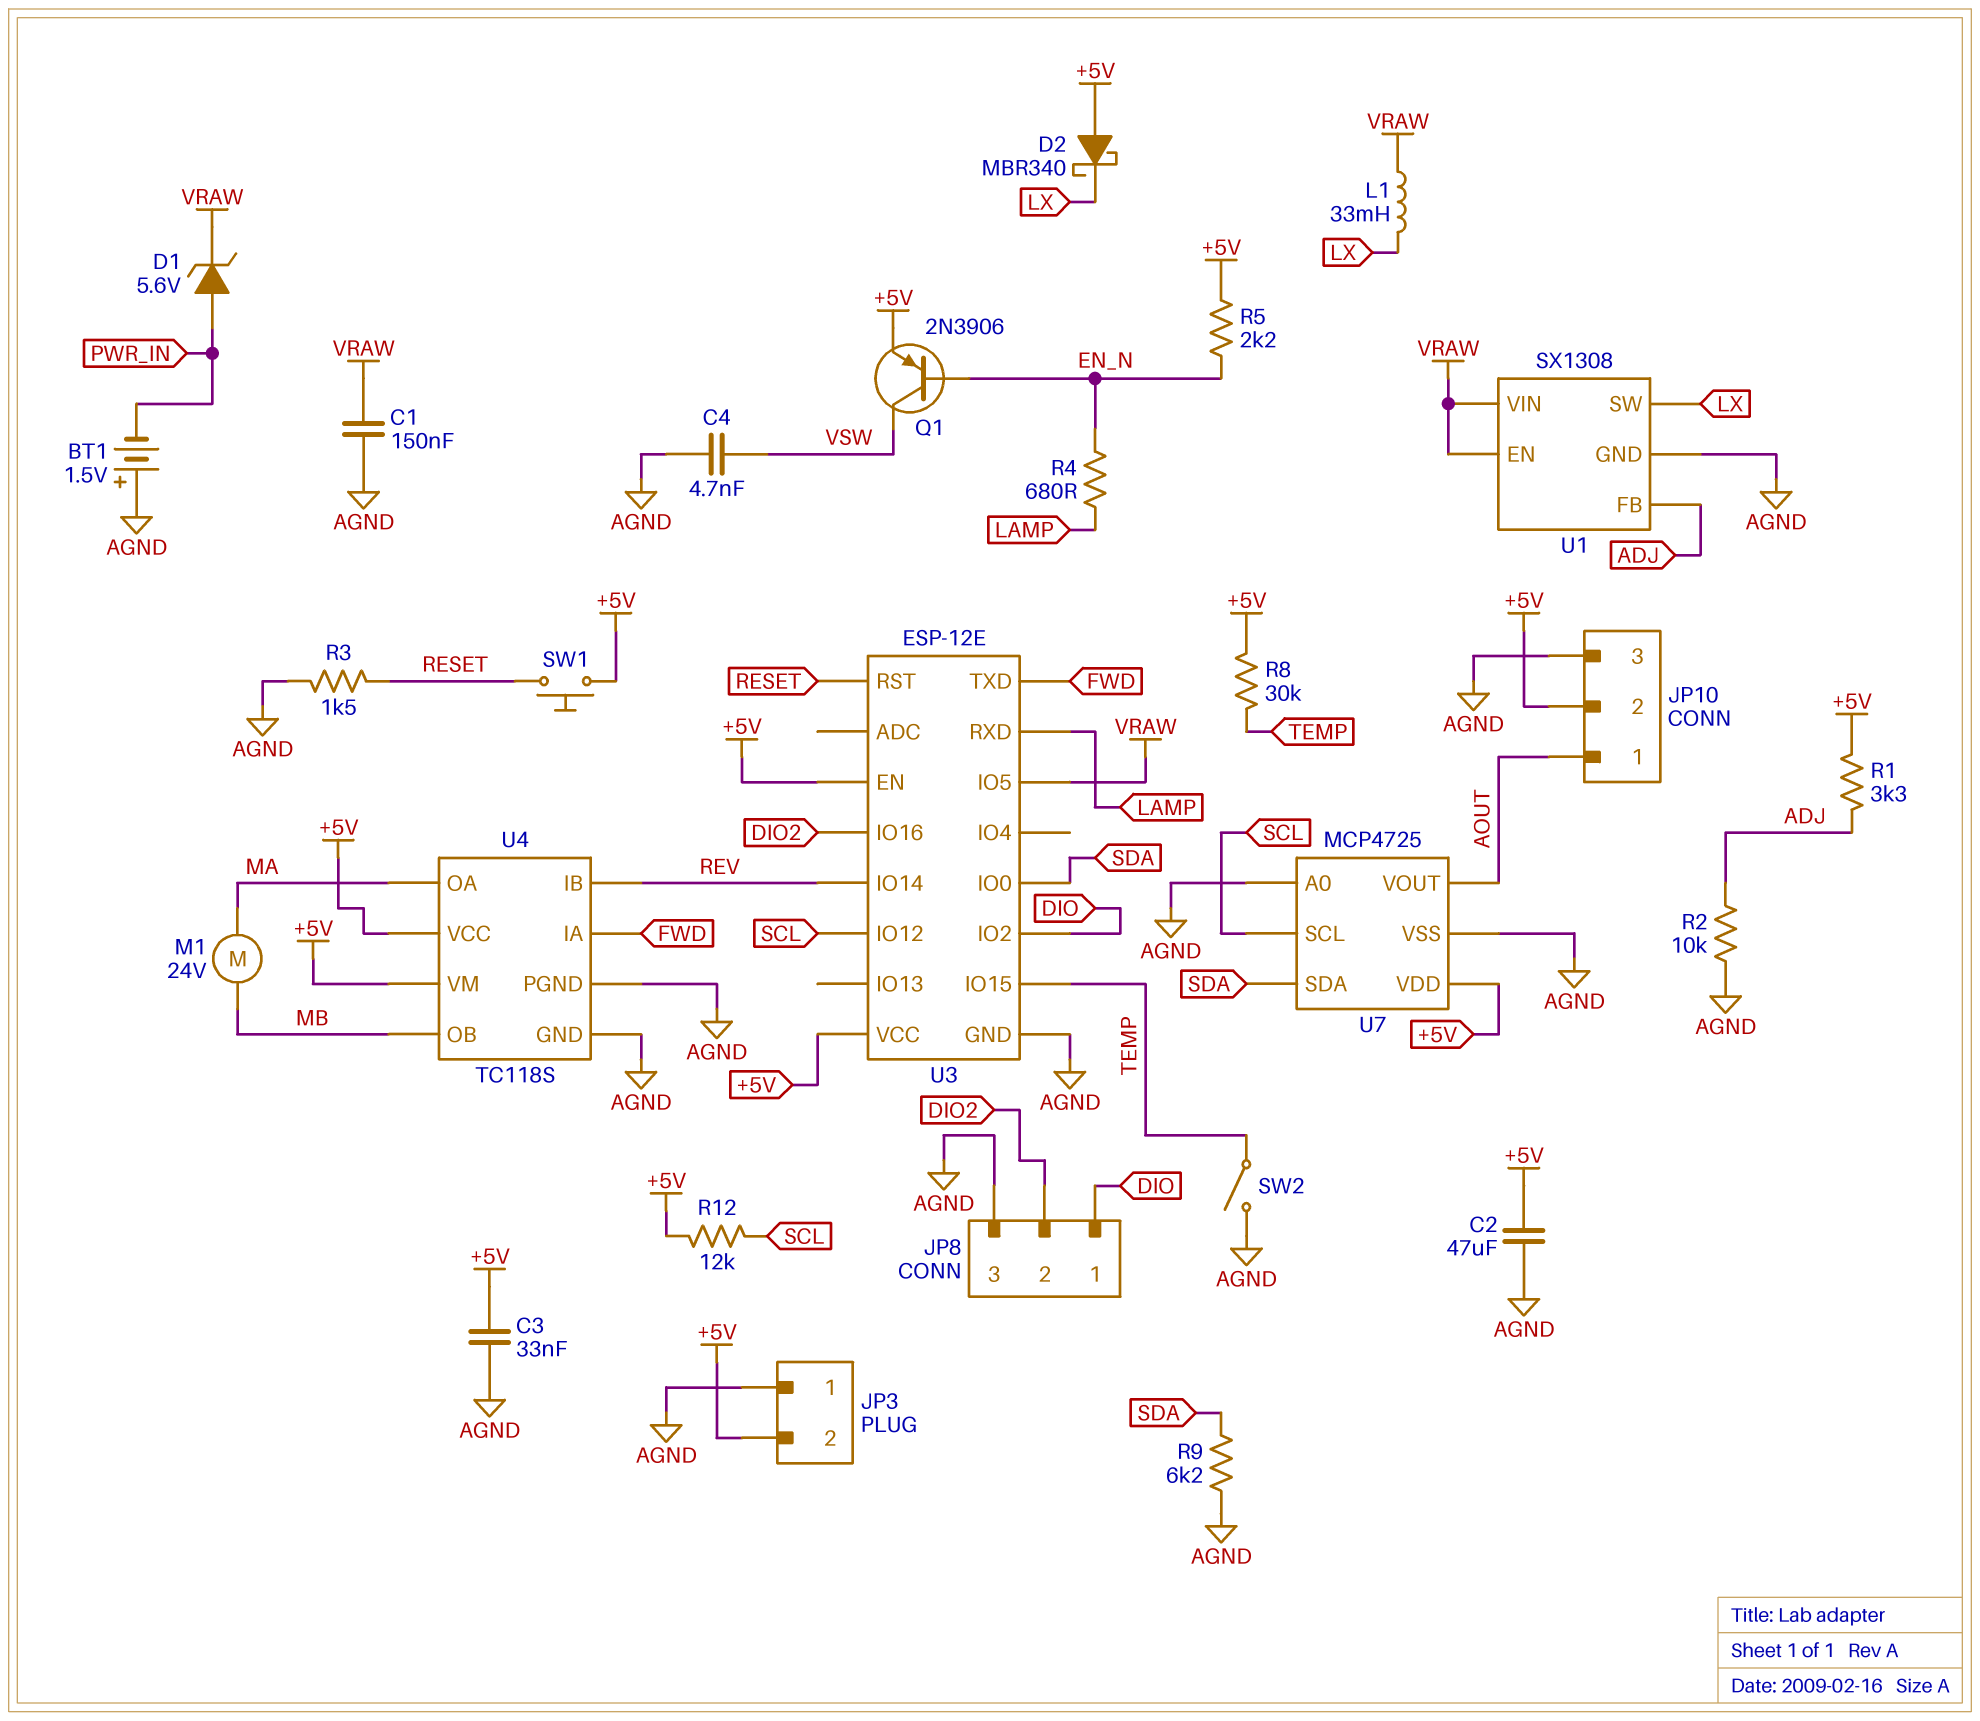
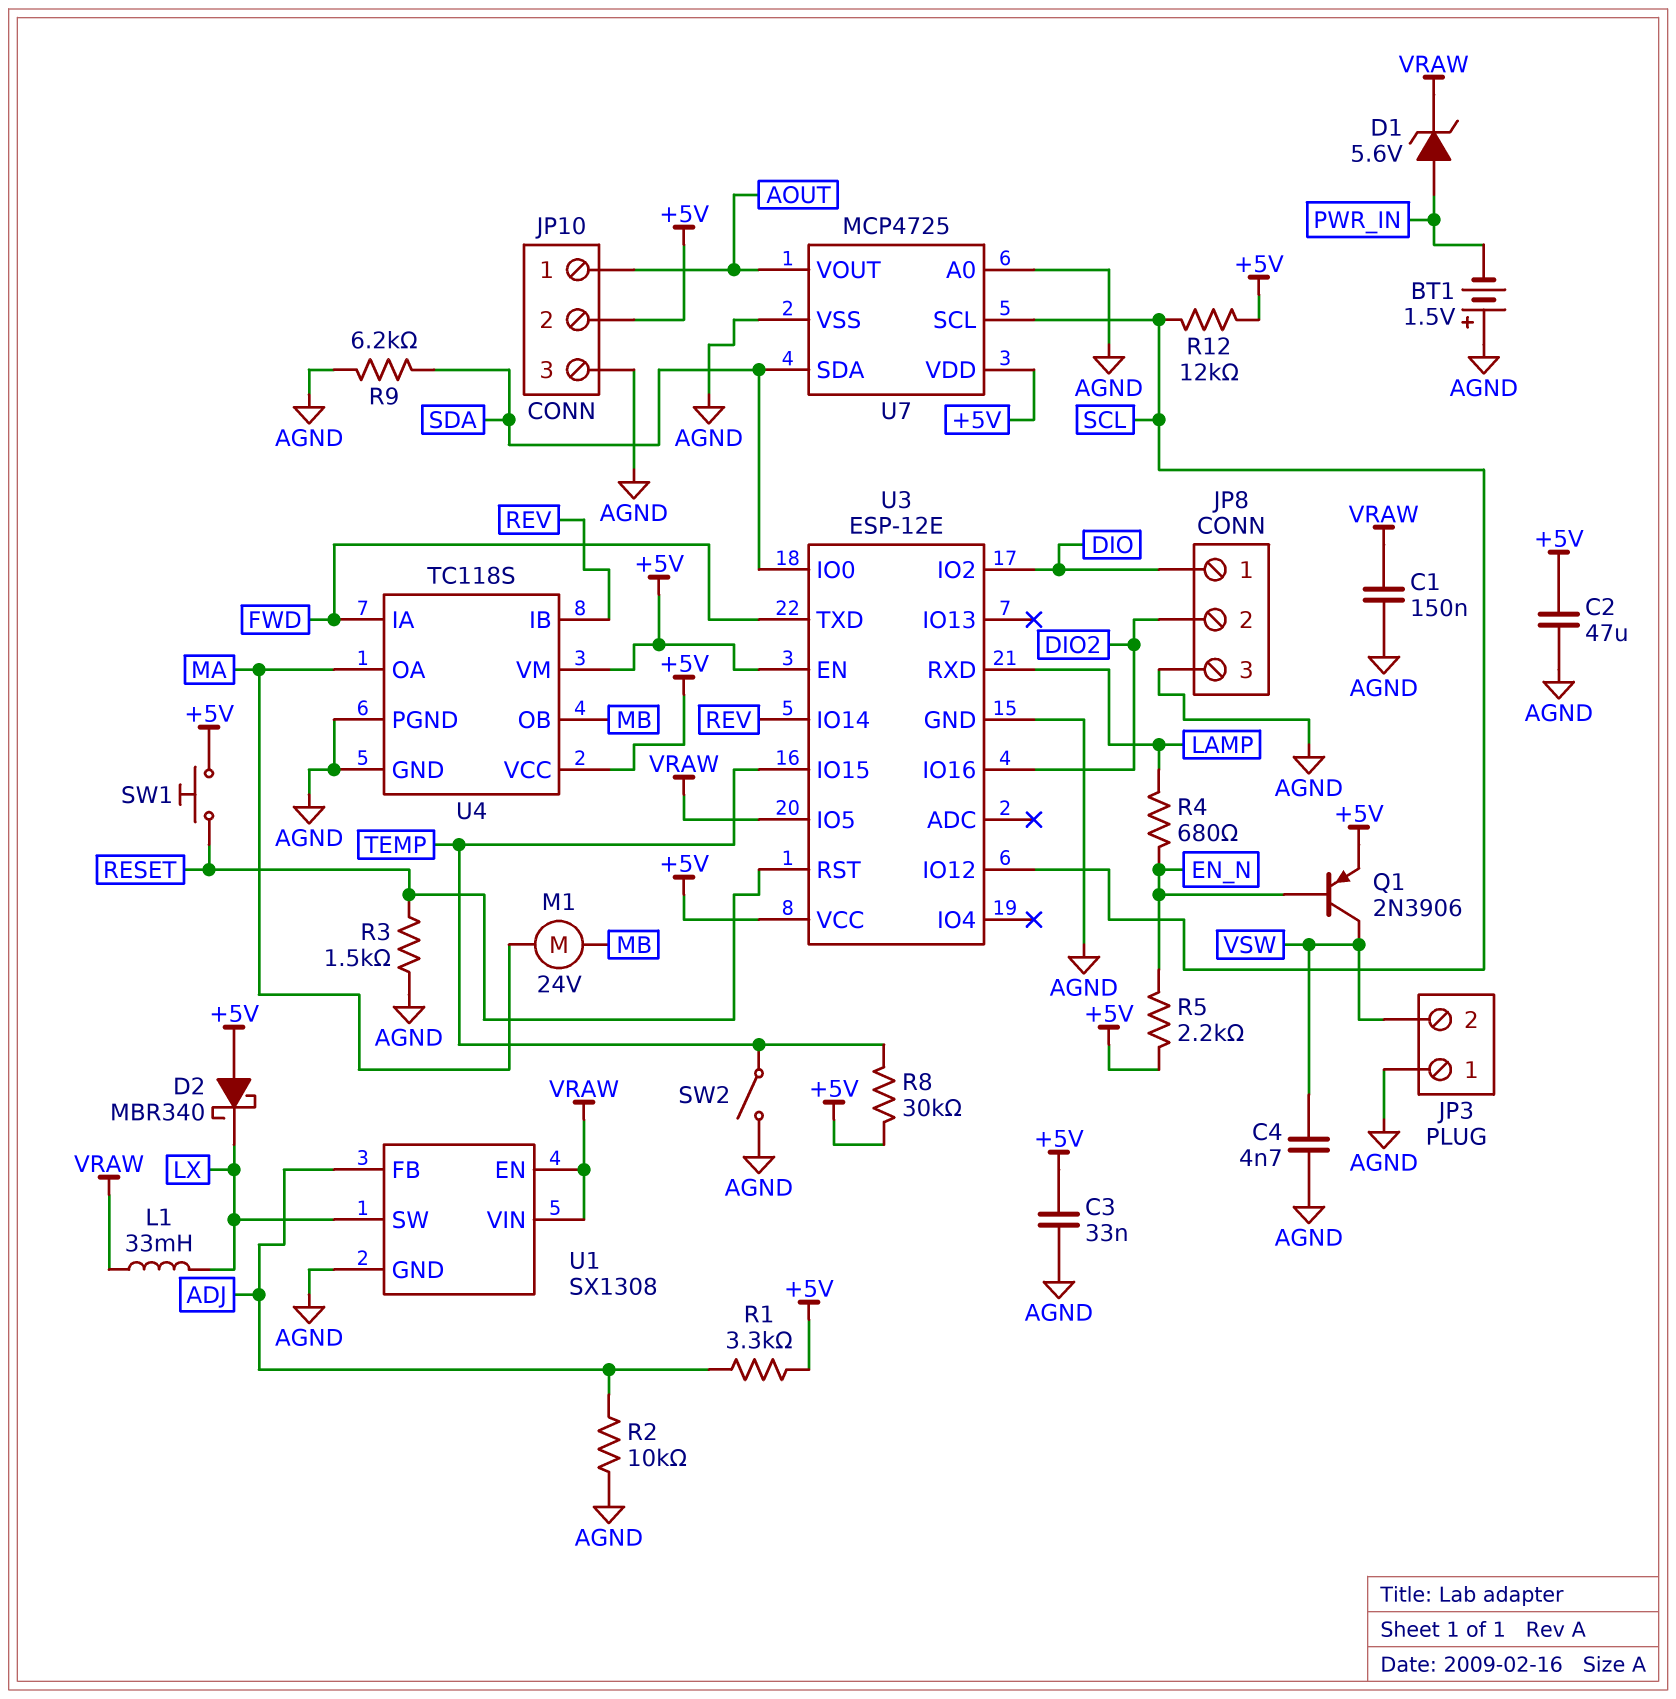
JP3 pin 2: +5V -> VSW

